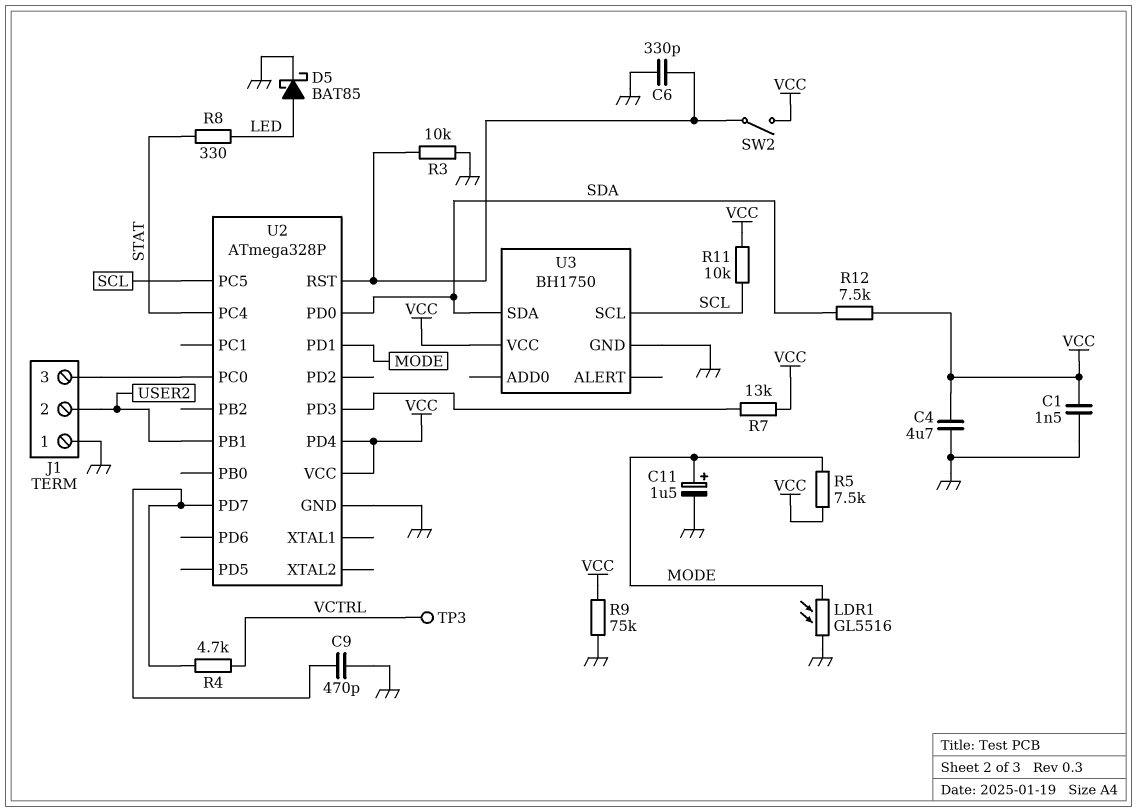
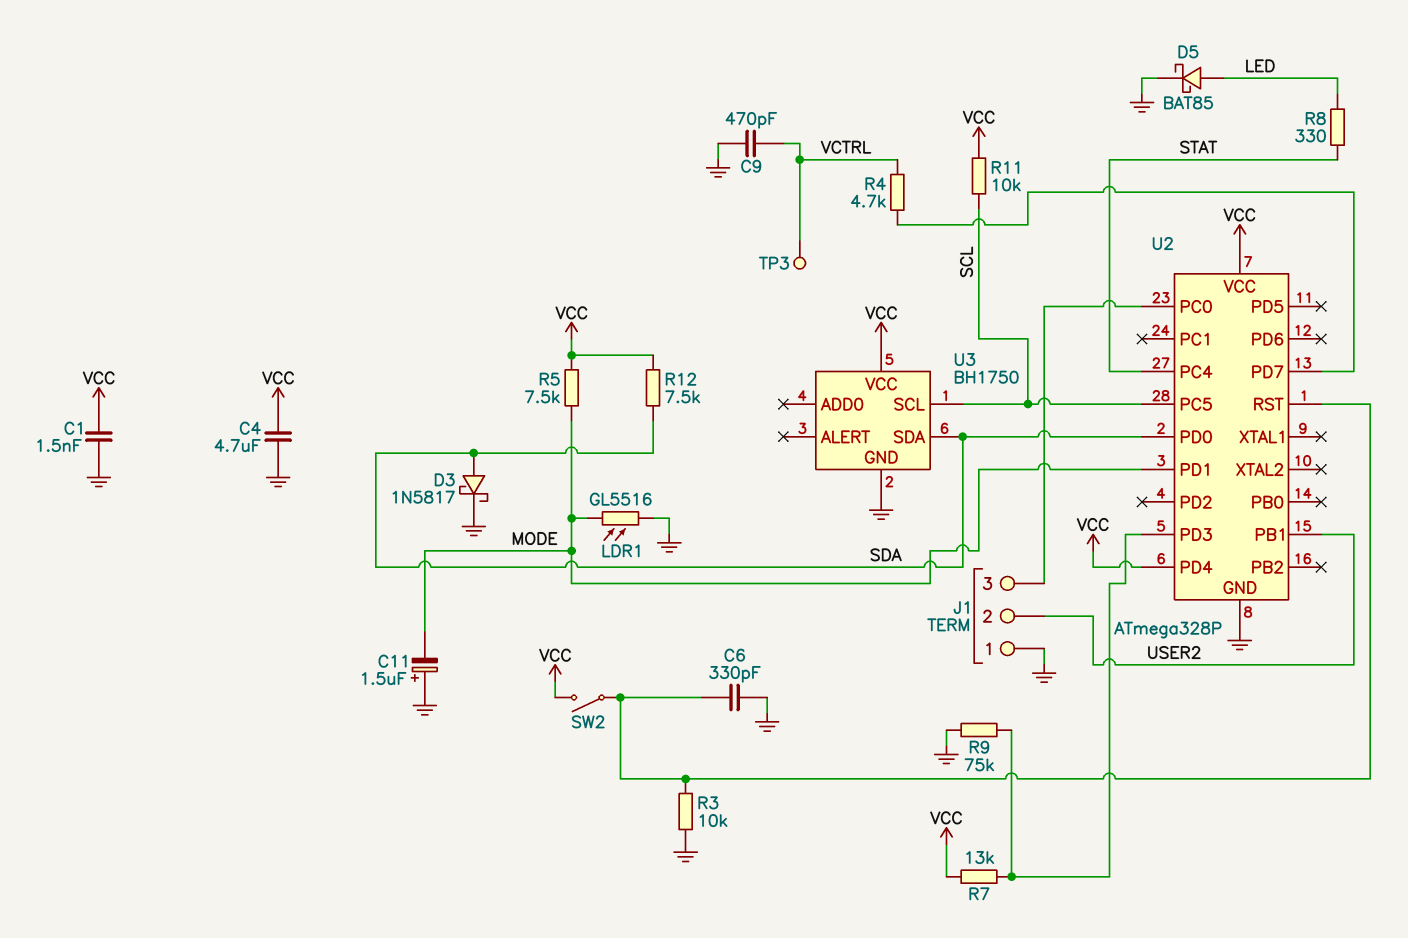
C9: 470pF (GND, U2/PD7) -> 470pF (GND, VCTRL)
C11: 1.5uF (plus MODE, minus GND) -> 1.5uF (plus GND, minus MODE)
D3: none -> schottky 1N5817 (A SDA, K GND)
R9: 75k (GND, VCC) -> 75k (GND, U2/PD3)

